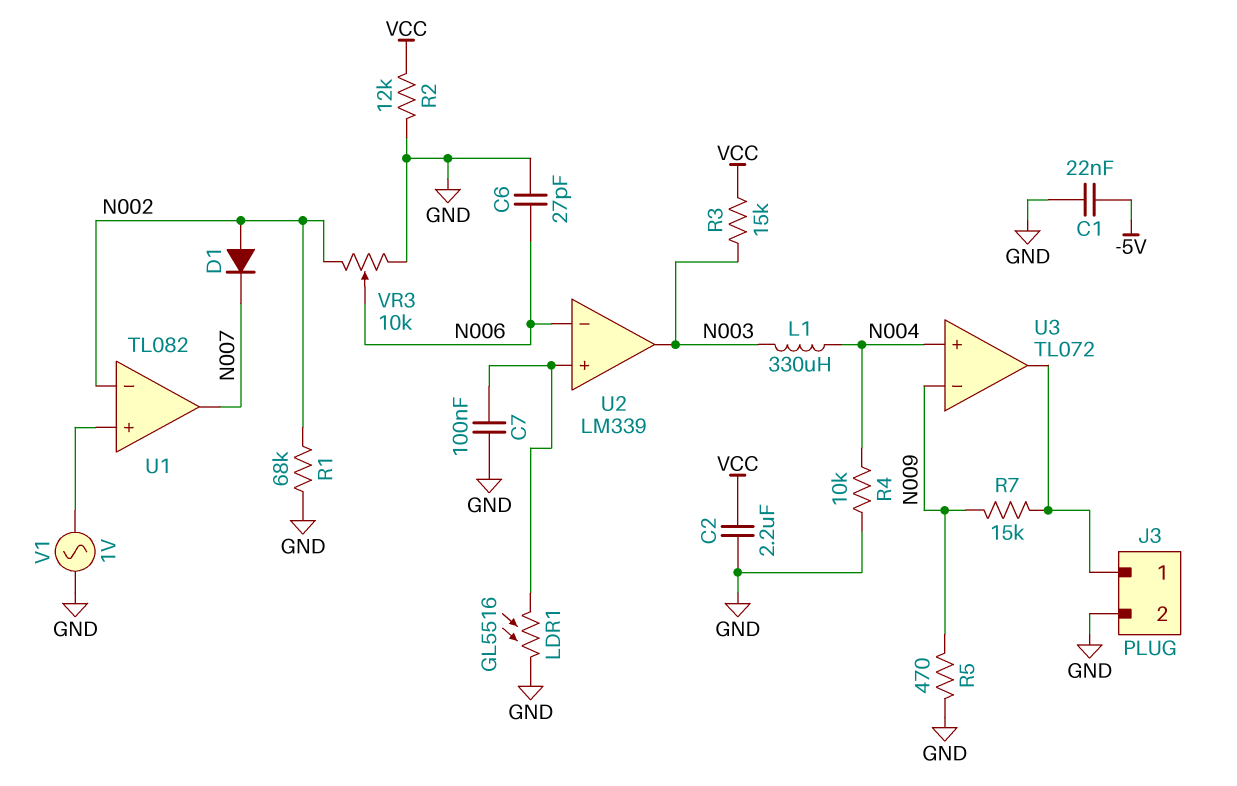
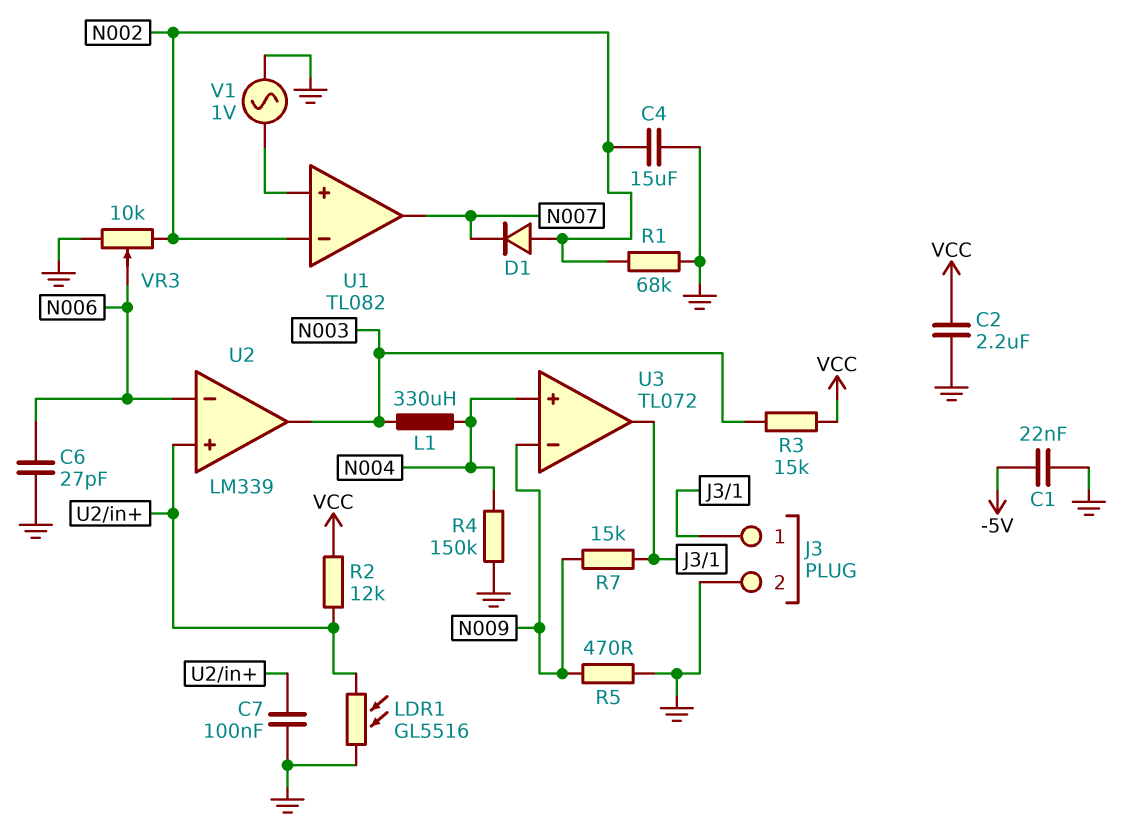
C4: none -> 15uF (GND, N002)
R2: 12k (GND, VCC) -> 12k (U2/in+, VCC)
R4: 10k (GND, N004) -> 150k (GND, N004)

